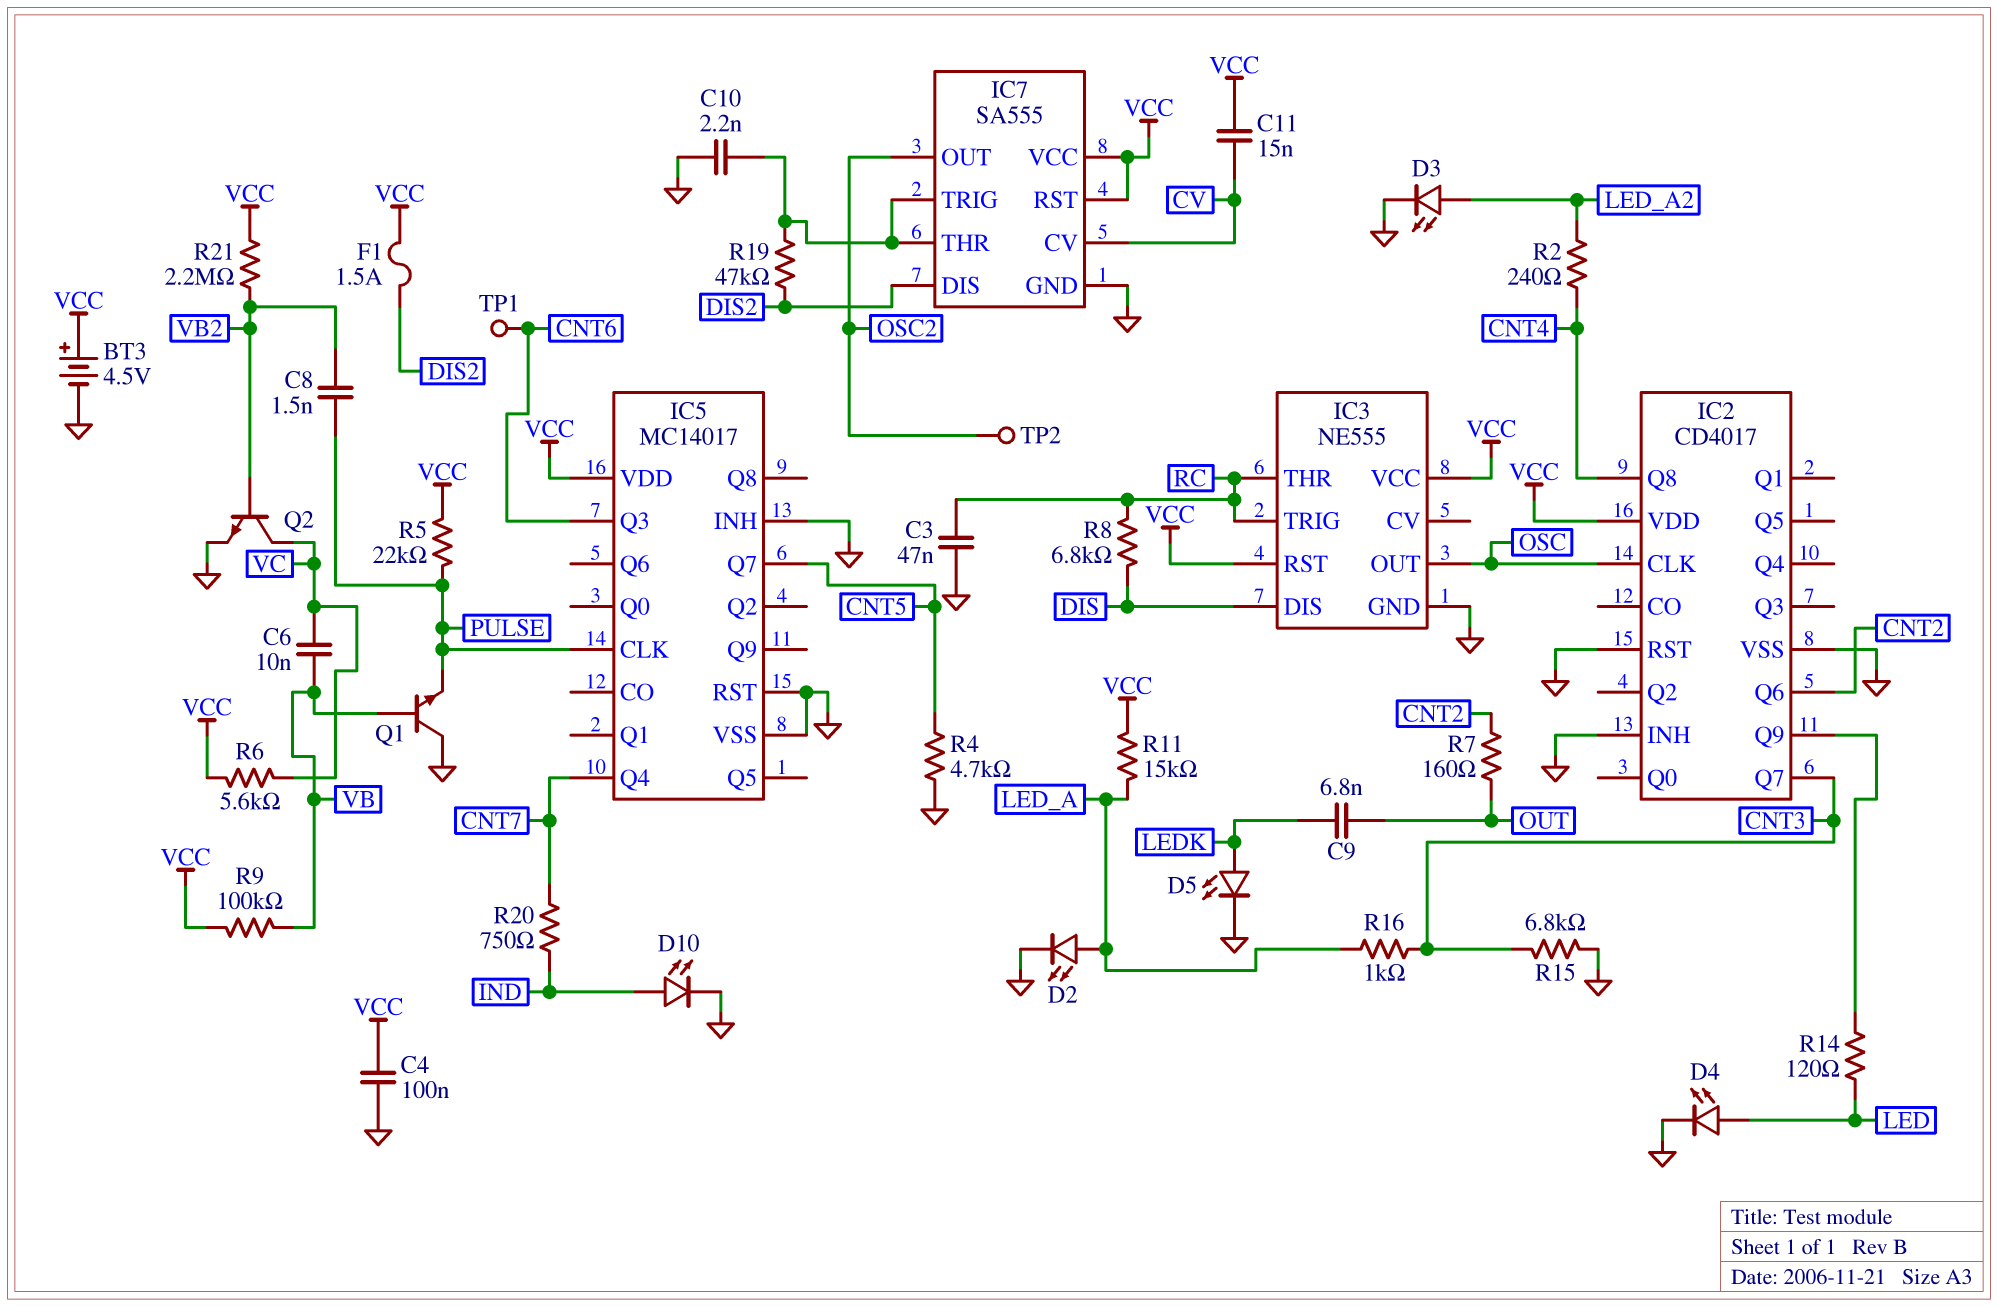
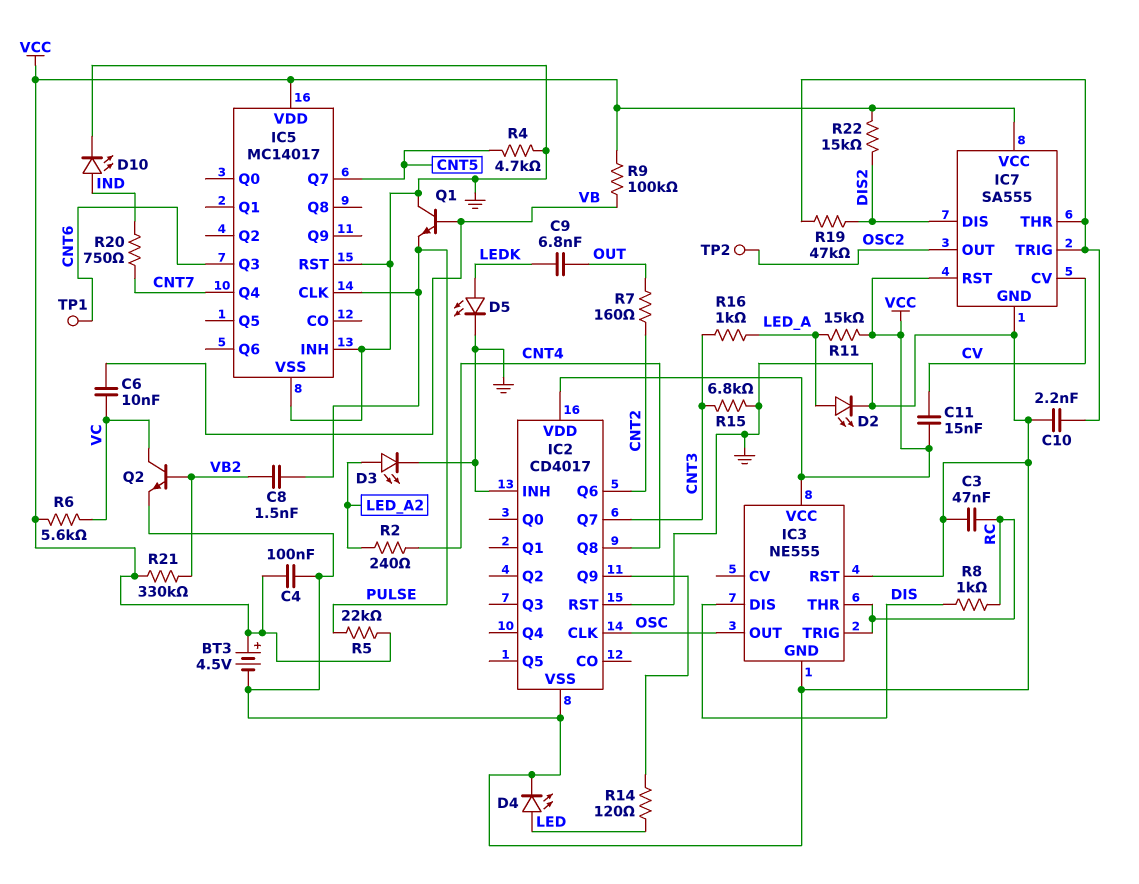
F1: 1.5A (DIS2, VCC) -> none
IC3 pin RST: VCC -> GND
R8: 6.8k (DIS, RC) -> 1k (DIS, RC)
R21: 2.2M (VB2, VCC) -> 330k (VB2, VCC)
R22: none -> 15k (DIS2, VCC)

